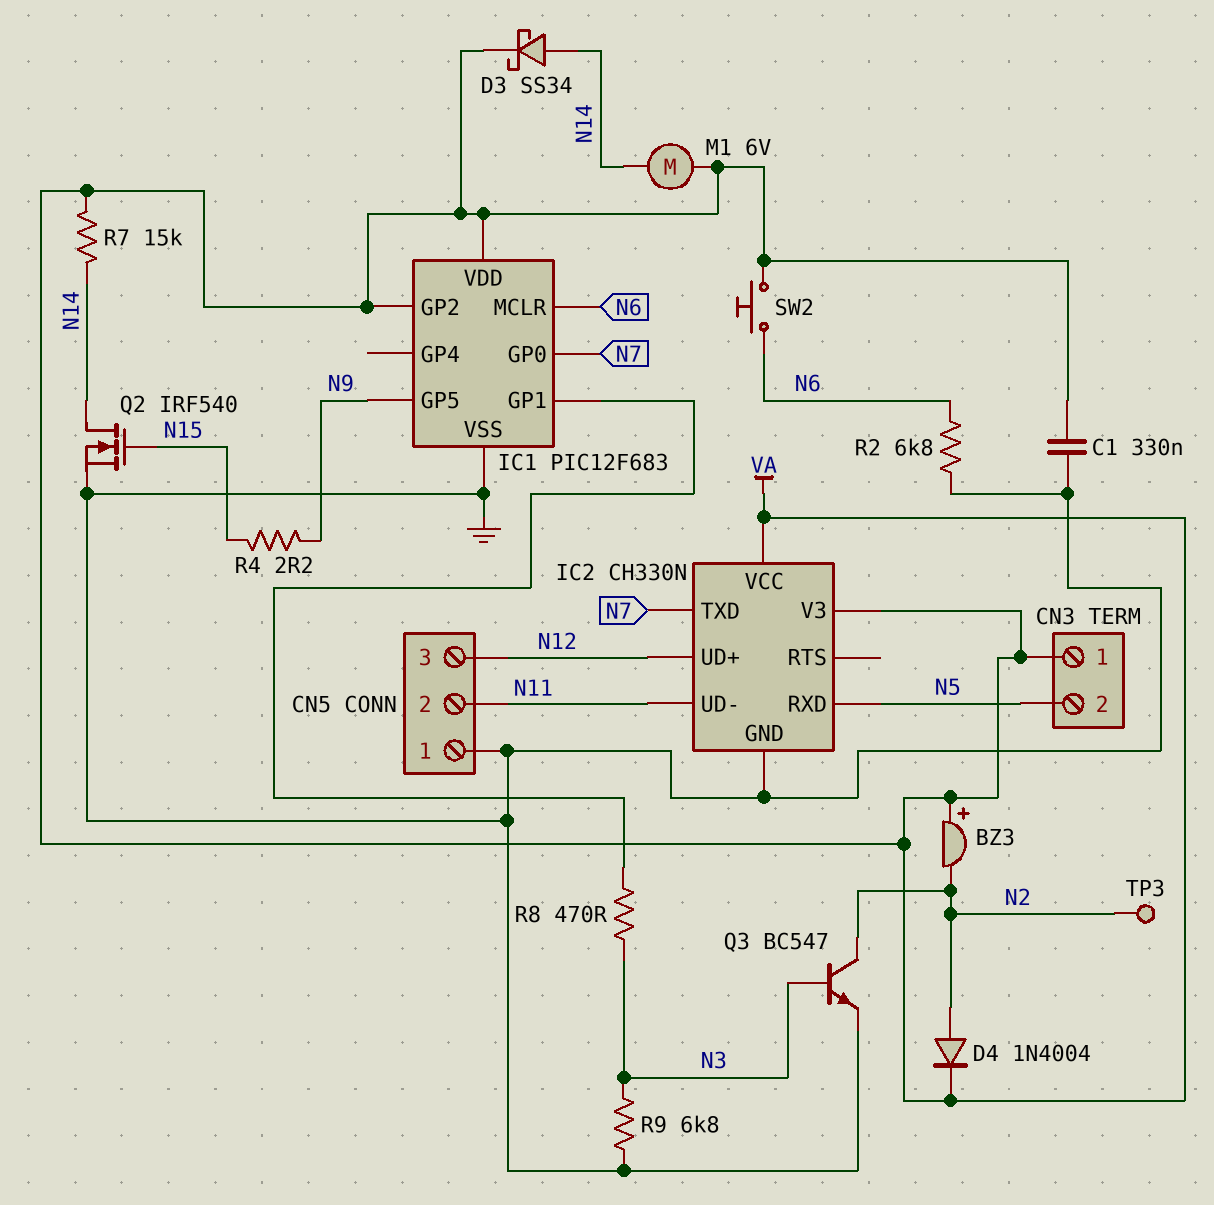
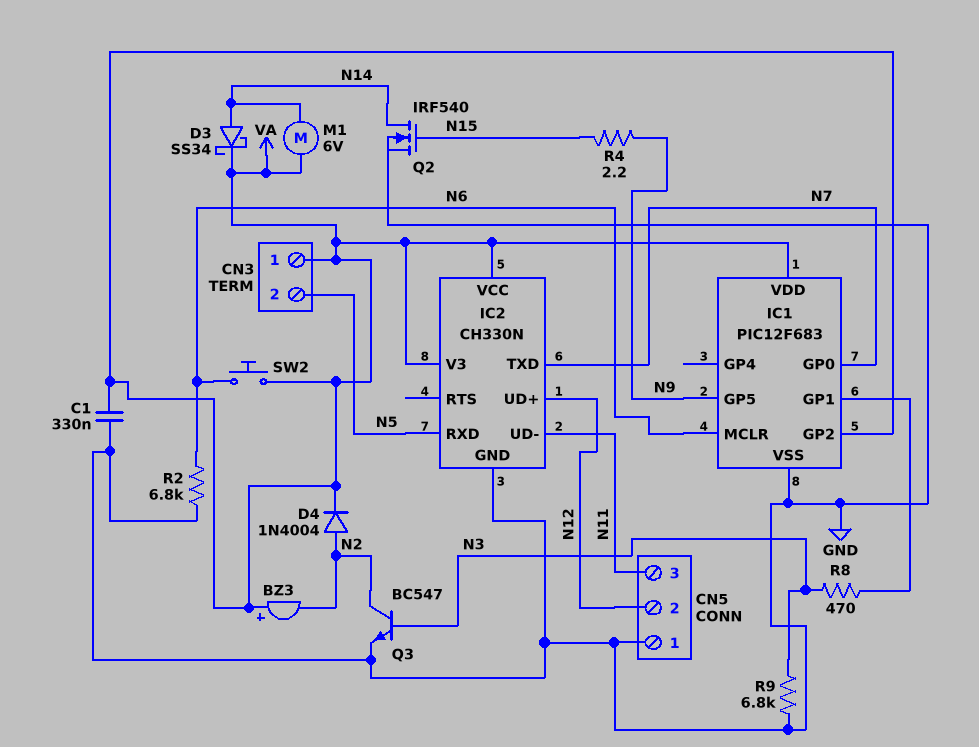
CN5 pin 2: N11 -> N12
CN5 pin 3: N12 -> N11
R7: 15k (N14, VA) -> none
TP3: test point (N2) -> none

